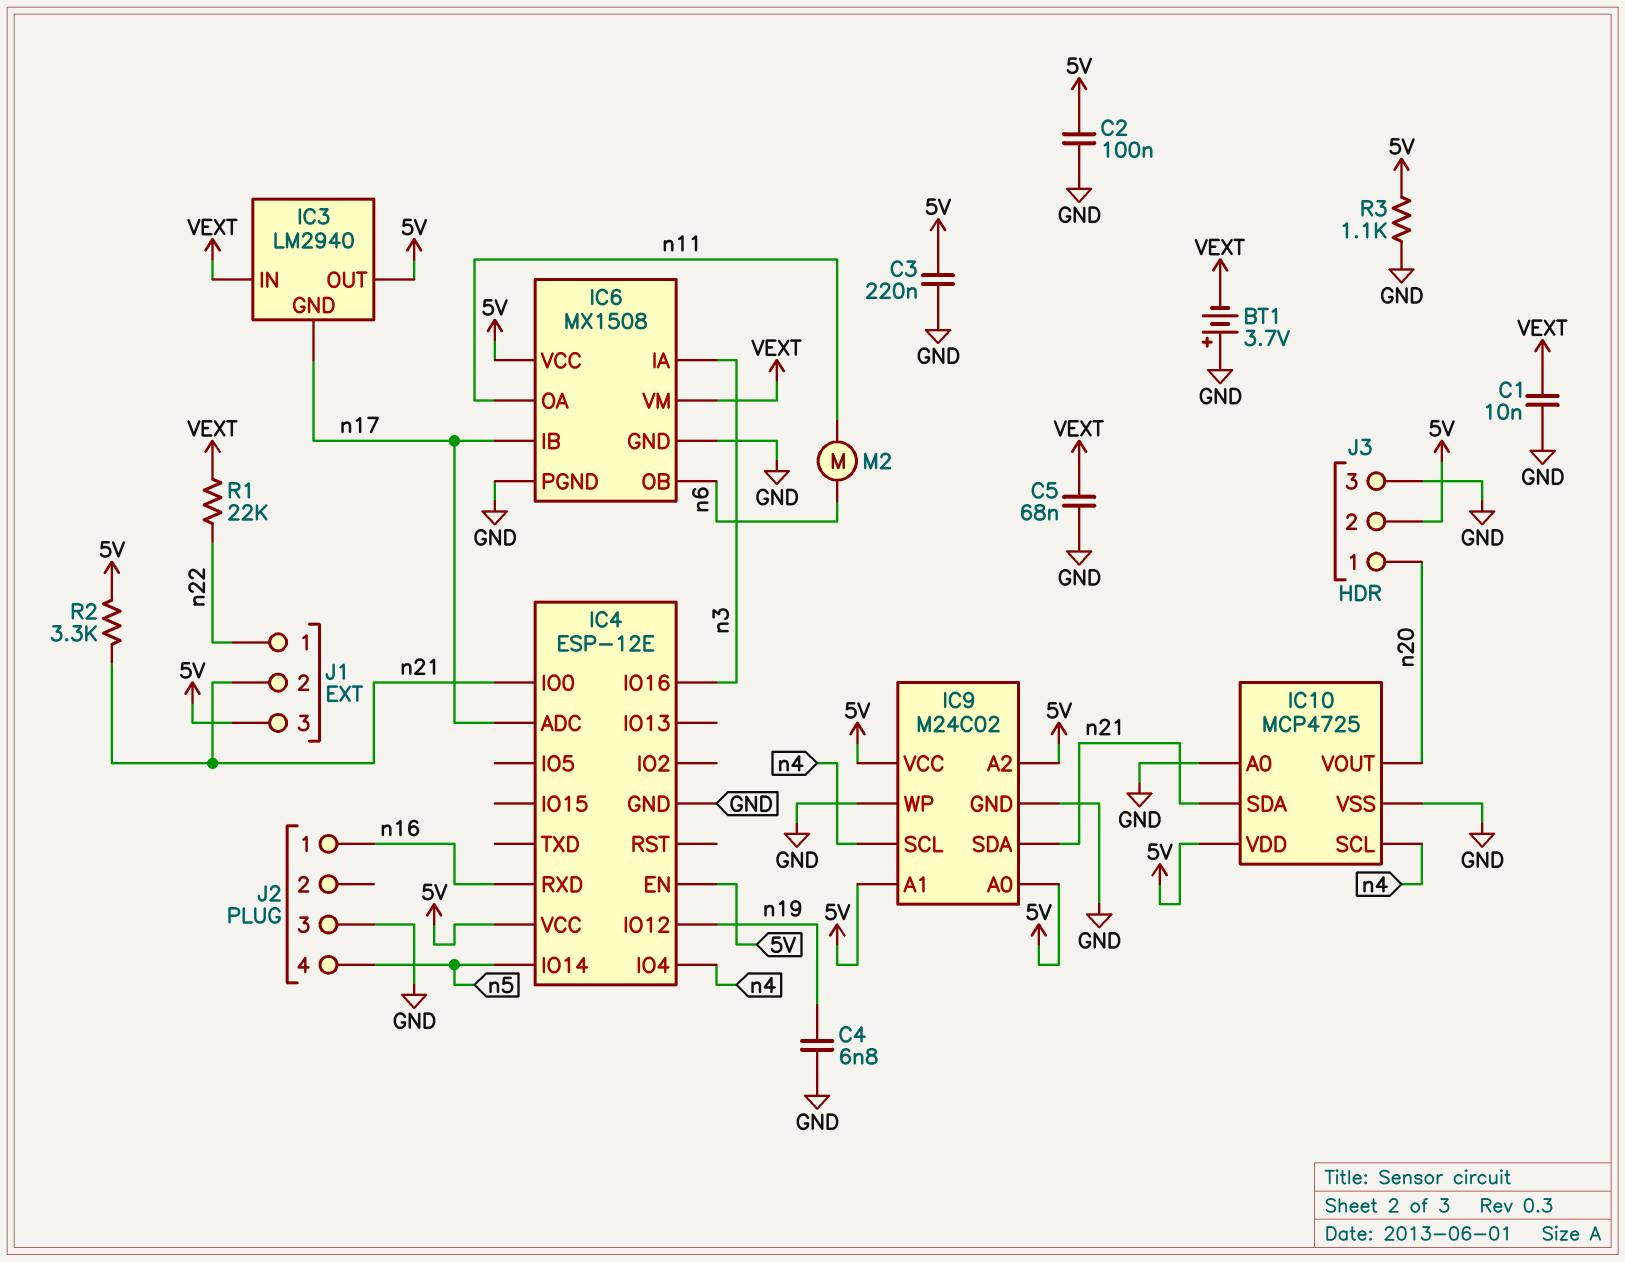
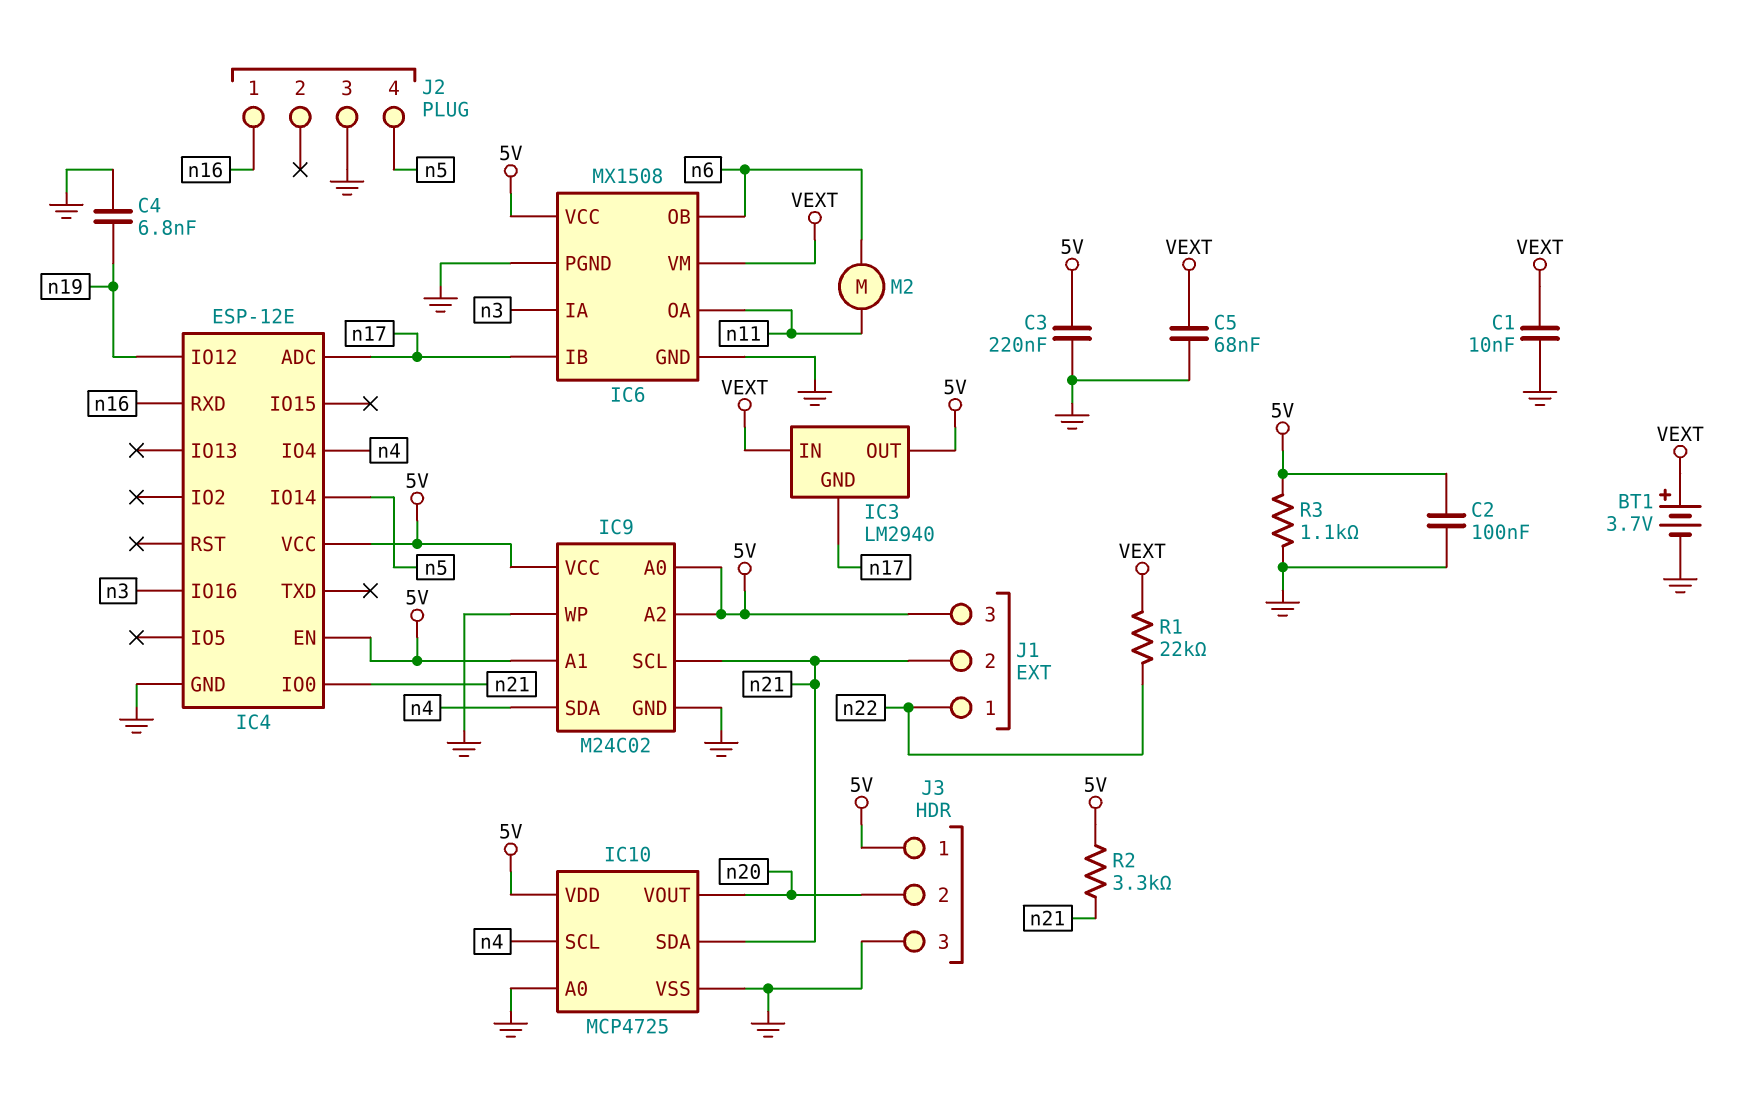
BT1: 3.7V (plus GND, minus VEXT) -> 3.7V (plus VEXT, minus GND)
IC9 pin SCL: n4 -> n21
IC9 pin SDA: n21 -> n4
J3 pin 1: n20 -> 5V
J3 pin 2: 5V -> n20

